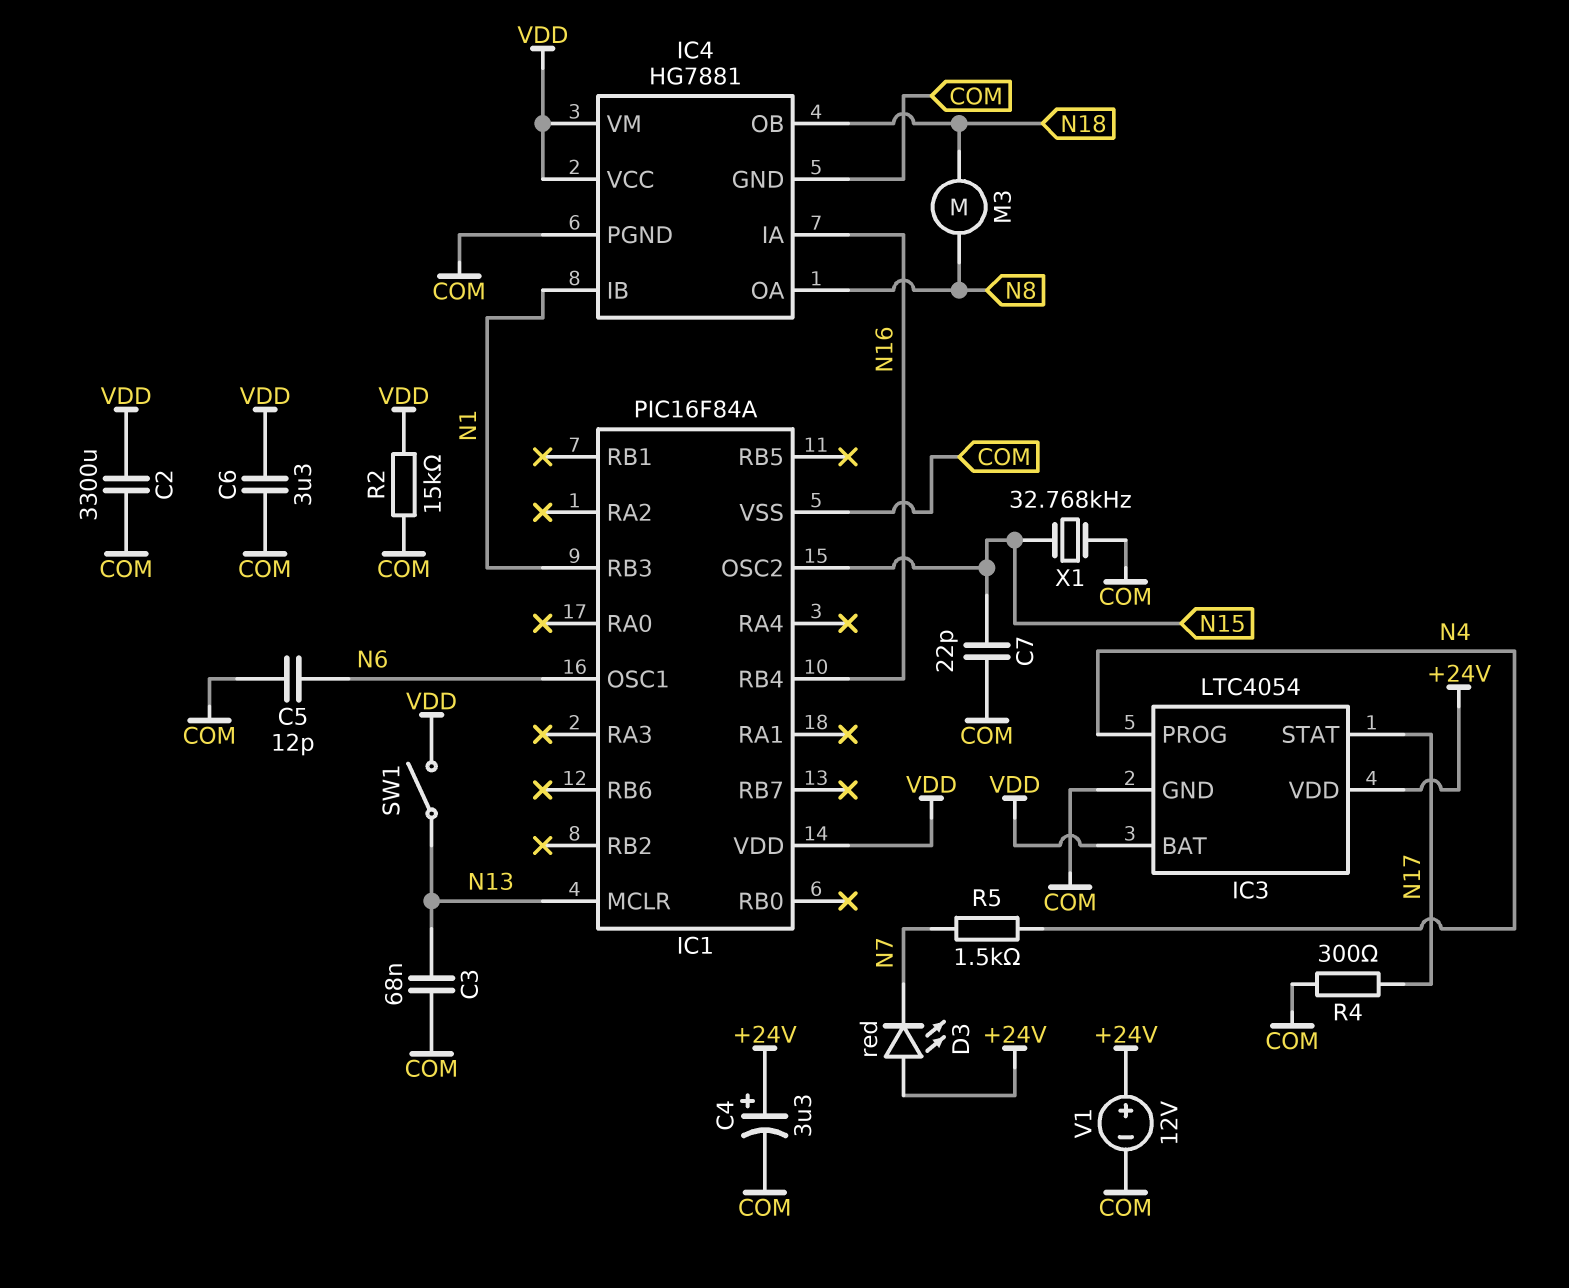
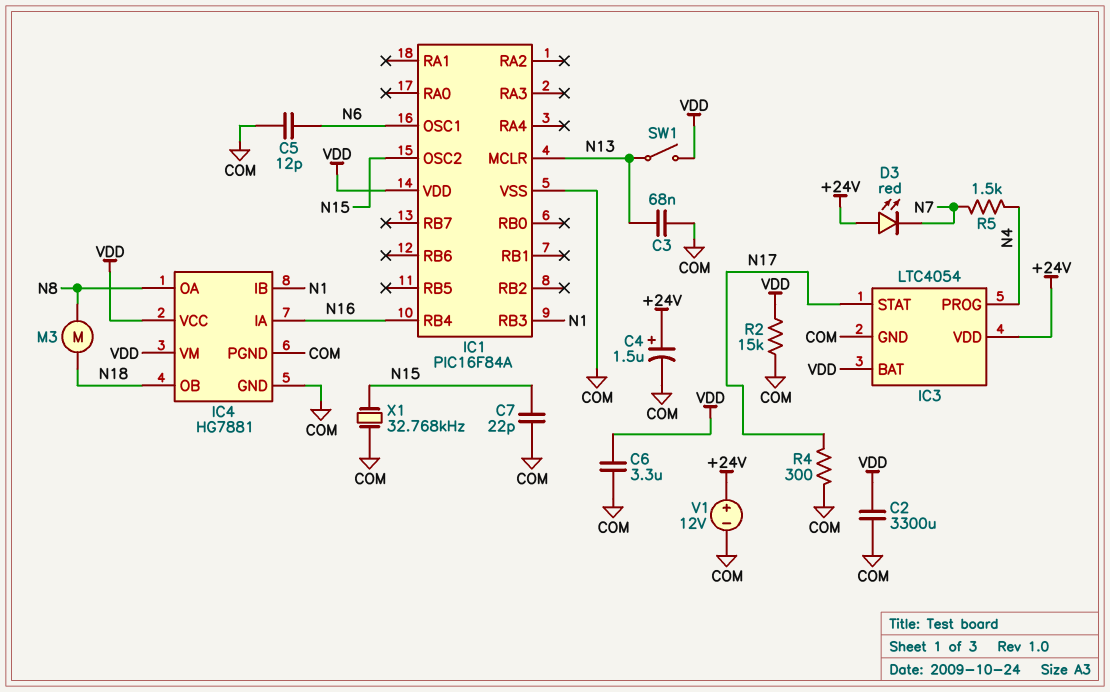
C4: 3.3uF (plus +24V, minus COM) -> 1.5uF (plus +24V, minus COM)

